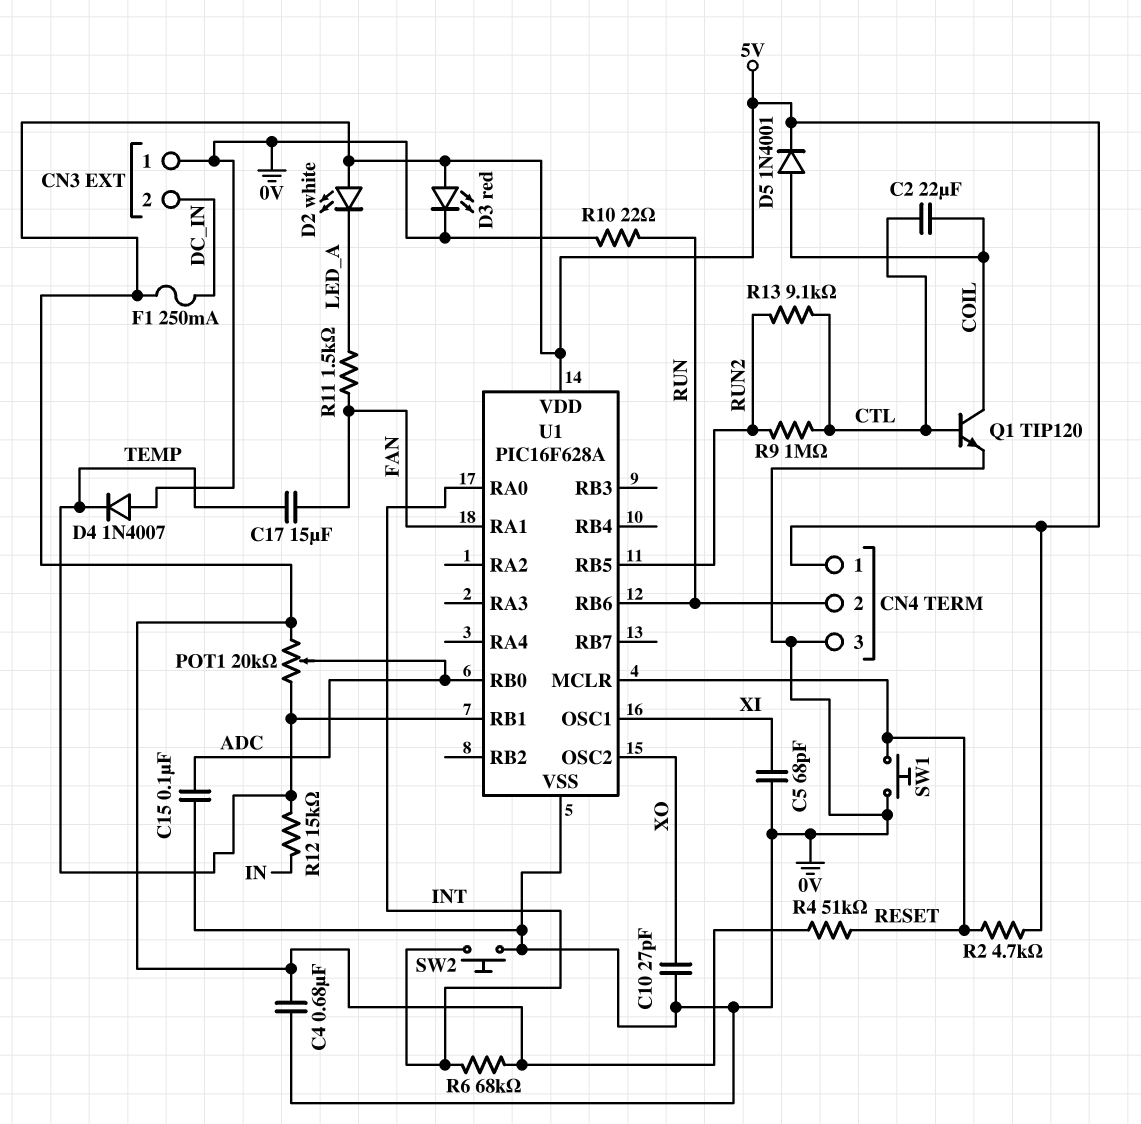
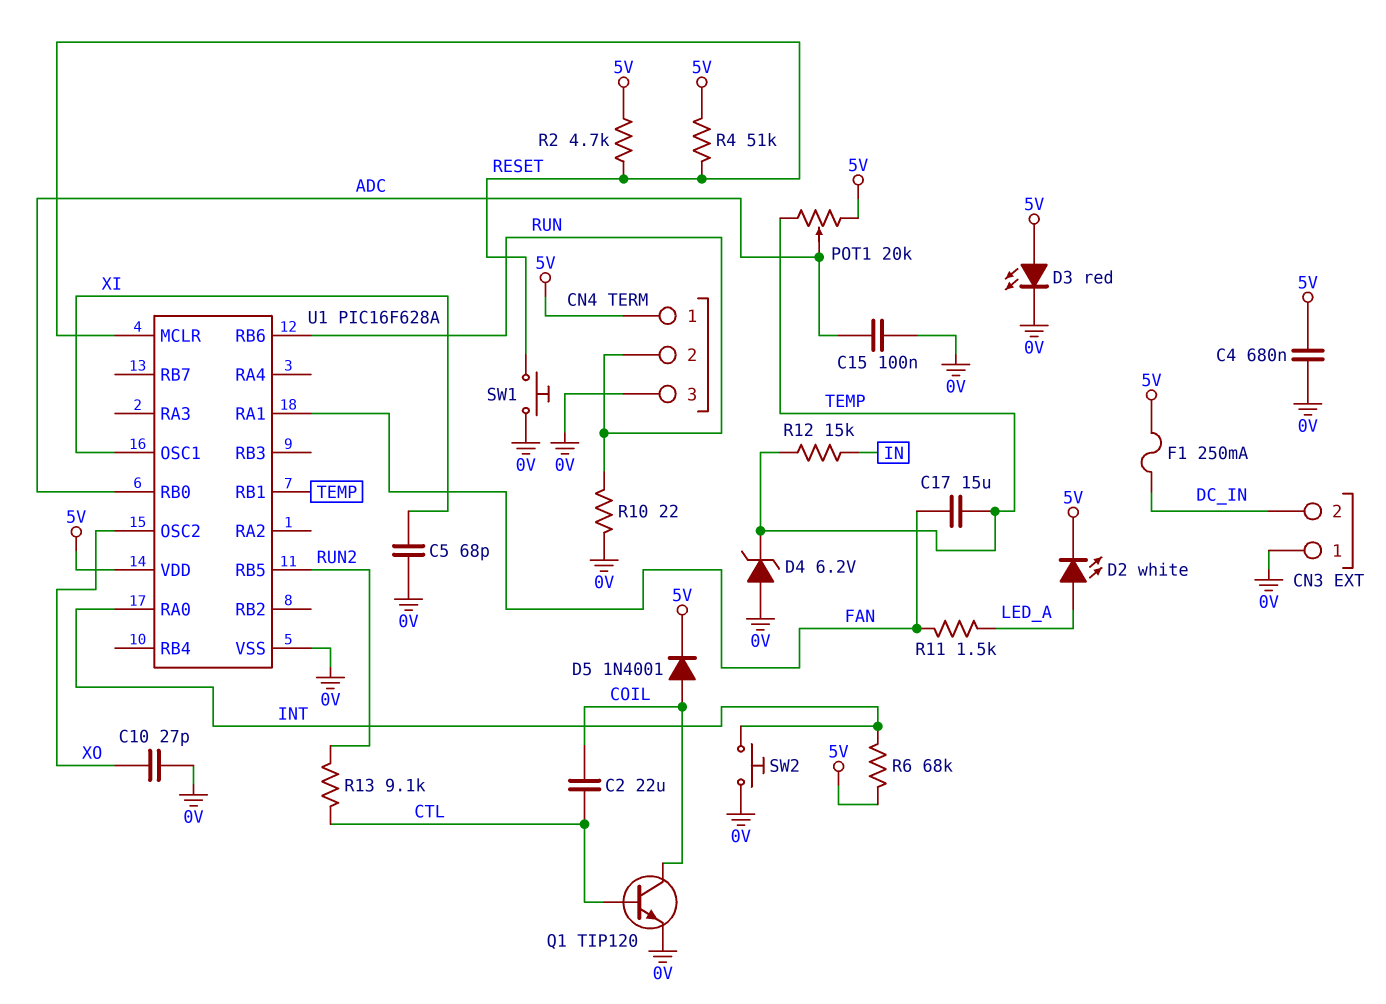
D2: LED white (A 5V, K LED_A) -> LED white (A LED_A, K 5V)
D4: diode 1N4007 (A 0V, K TEMP) -> zener 6.2V (A 0V, K TEMP)
R9: 1M (CTL, RUN2) -> none

